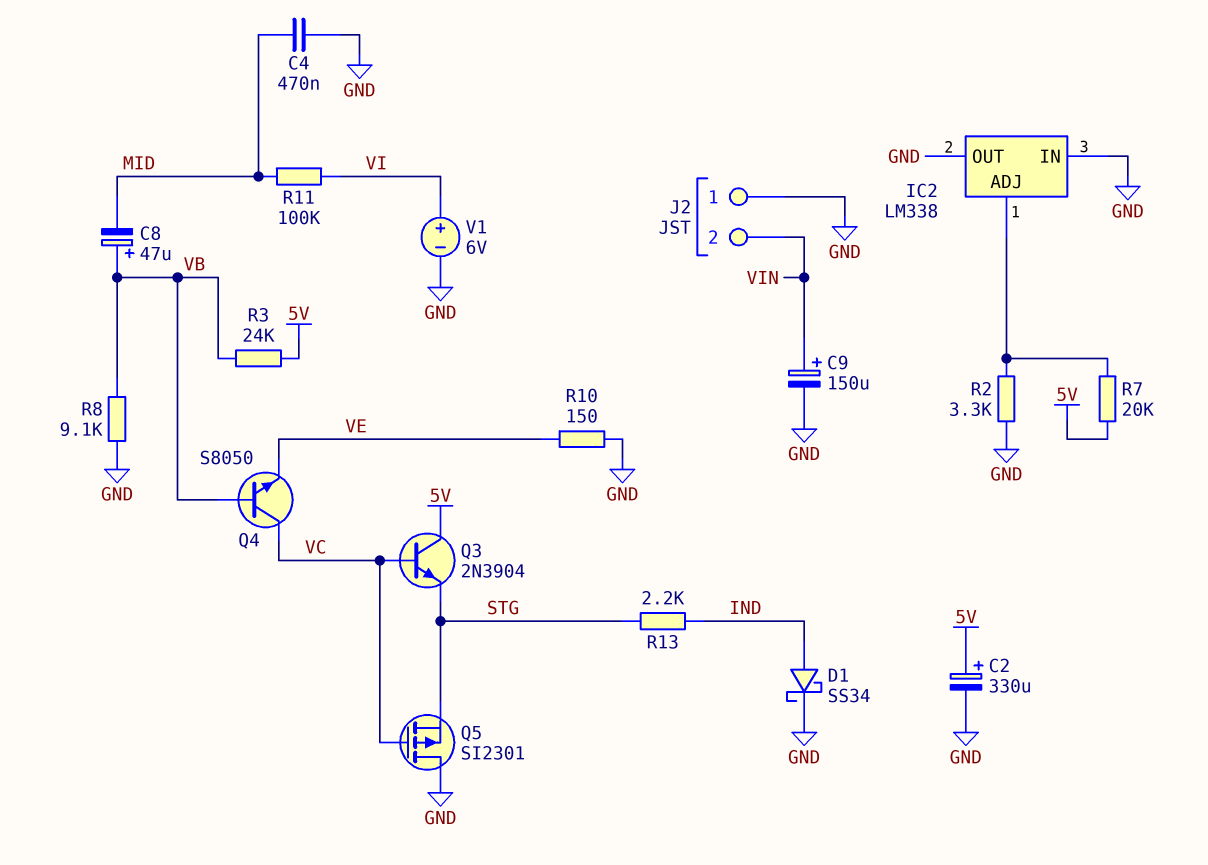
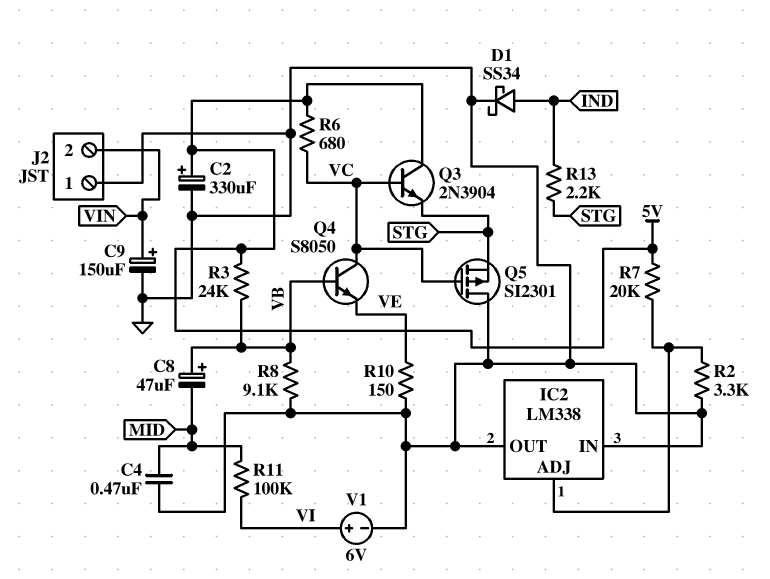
R6: none -> 680 (5V, VC)

